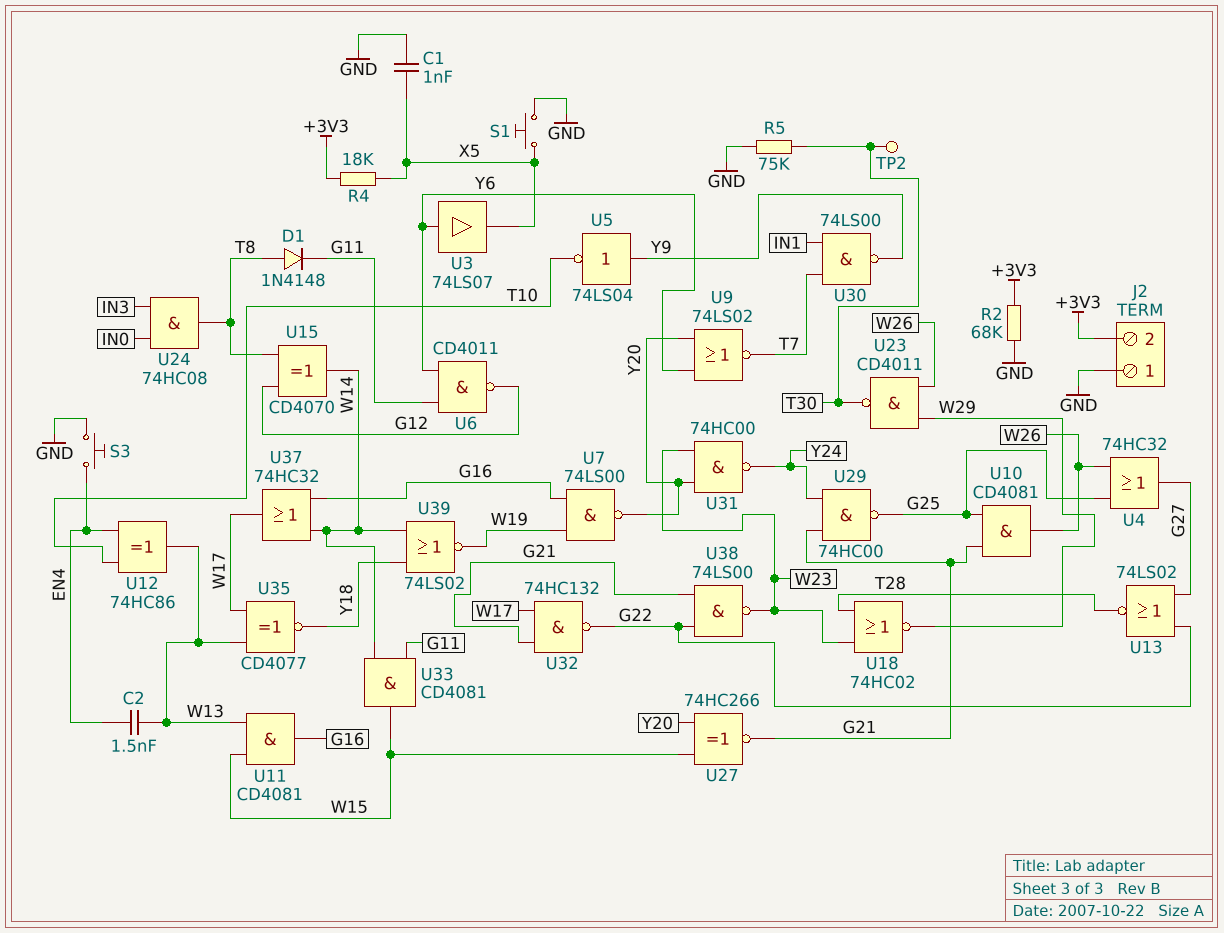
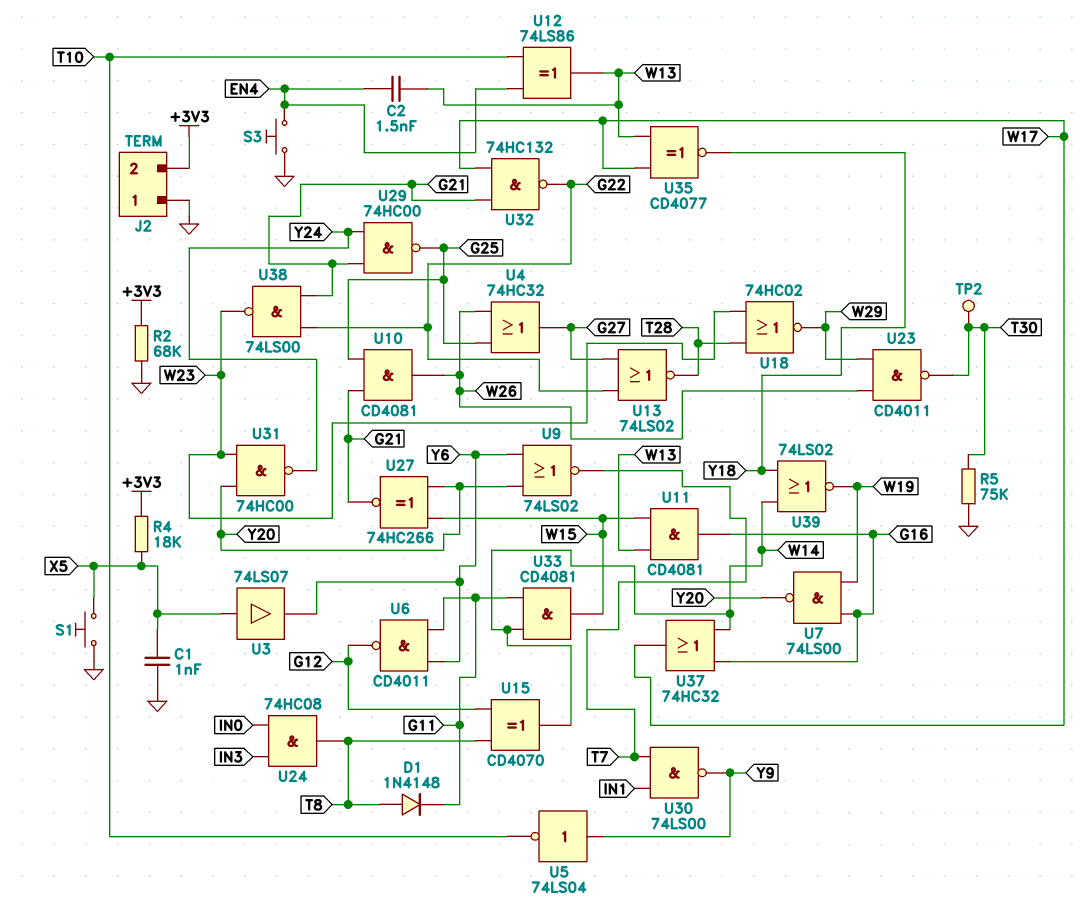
U3: buffer 74LS07 (in Y6, out X5) -> buffer 74LS07 (in X5, out Y6)
U12: XOR 74HC86 (in EN4, in T10, out W13) -> XOR 74LS86 (in EN4, in T10, out W13)

